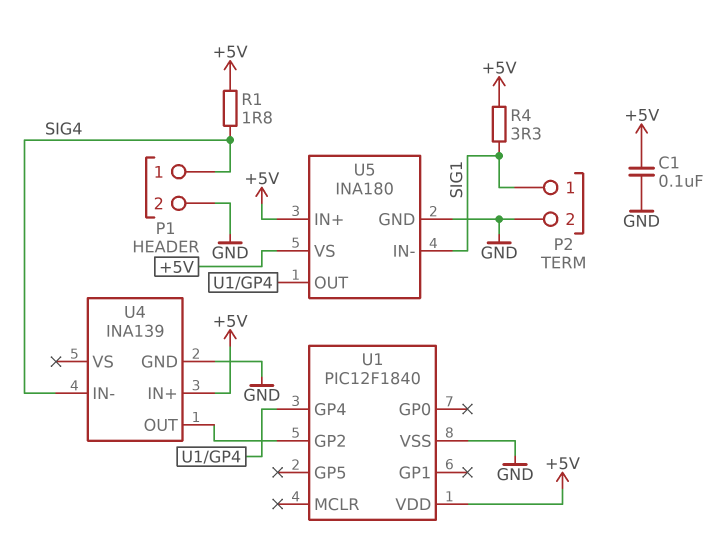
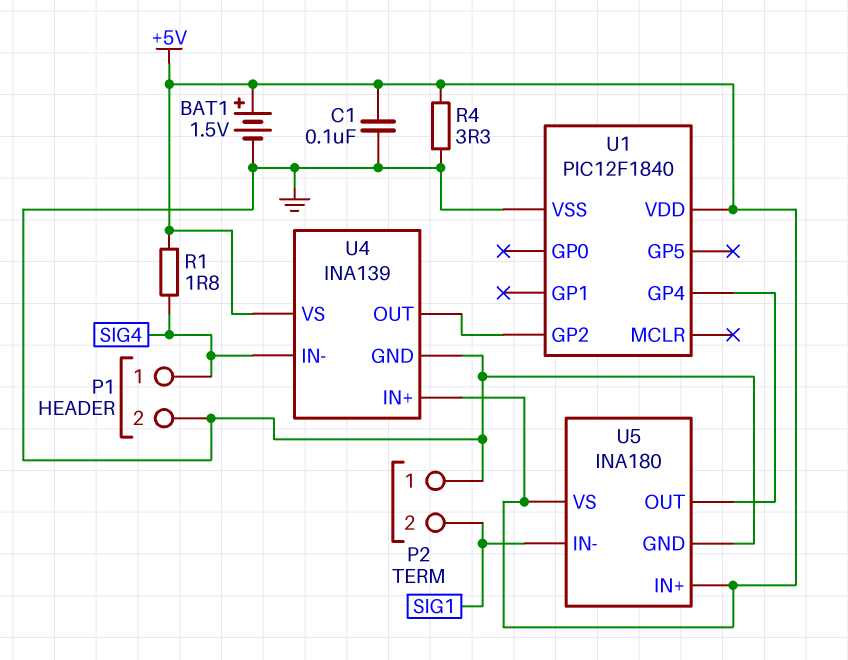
BAT1: none -> 1.5V (plus +5V, minus GND)
P2 pin 1: SIG1 -> GND
P2 pin 2: GND -> SIG1
R4: 3.3 (+5V, SIG1) -> 3.3 (+5V, GND)
U4 pin VS: none -> +5V

